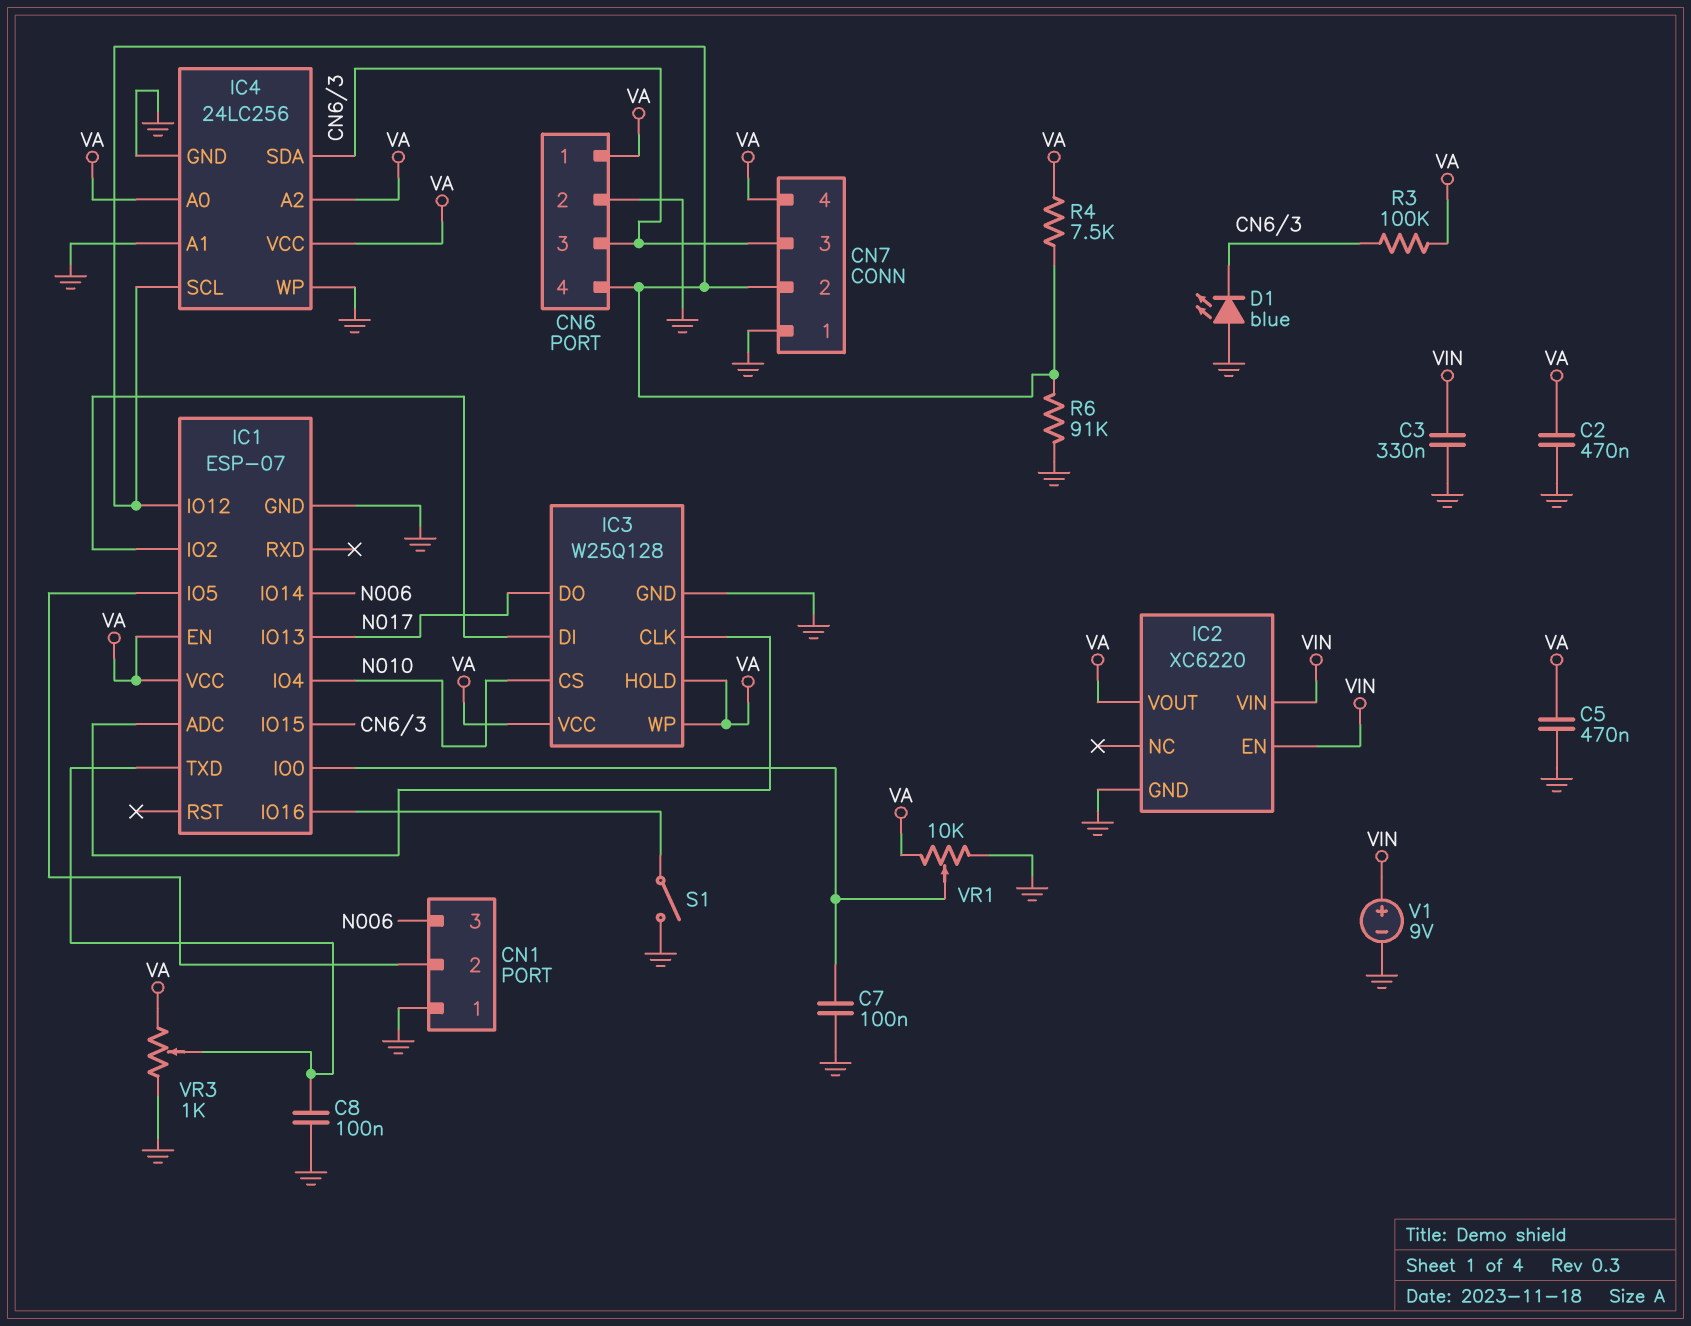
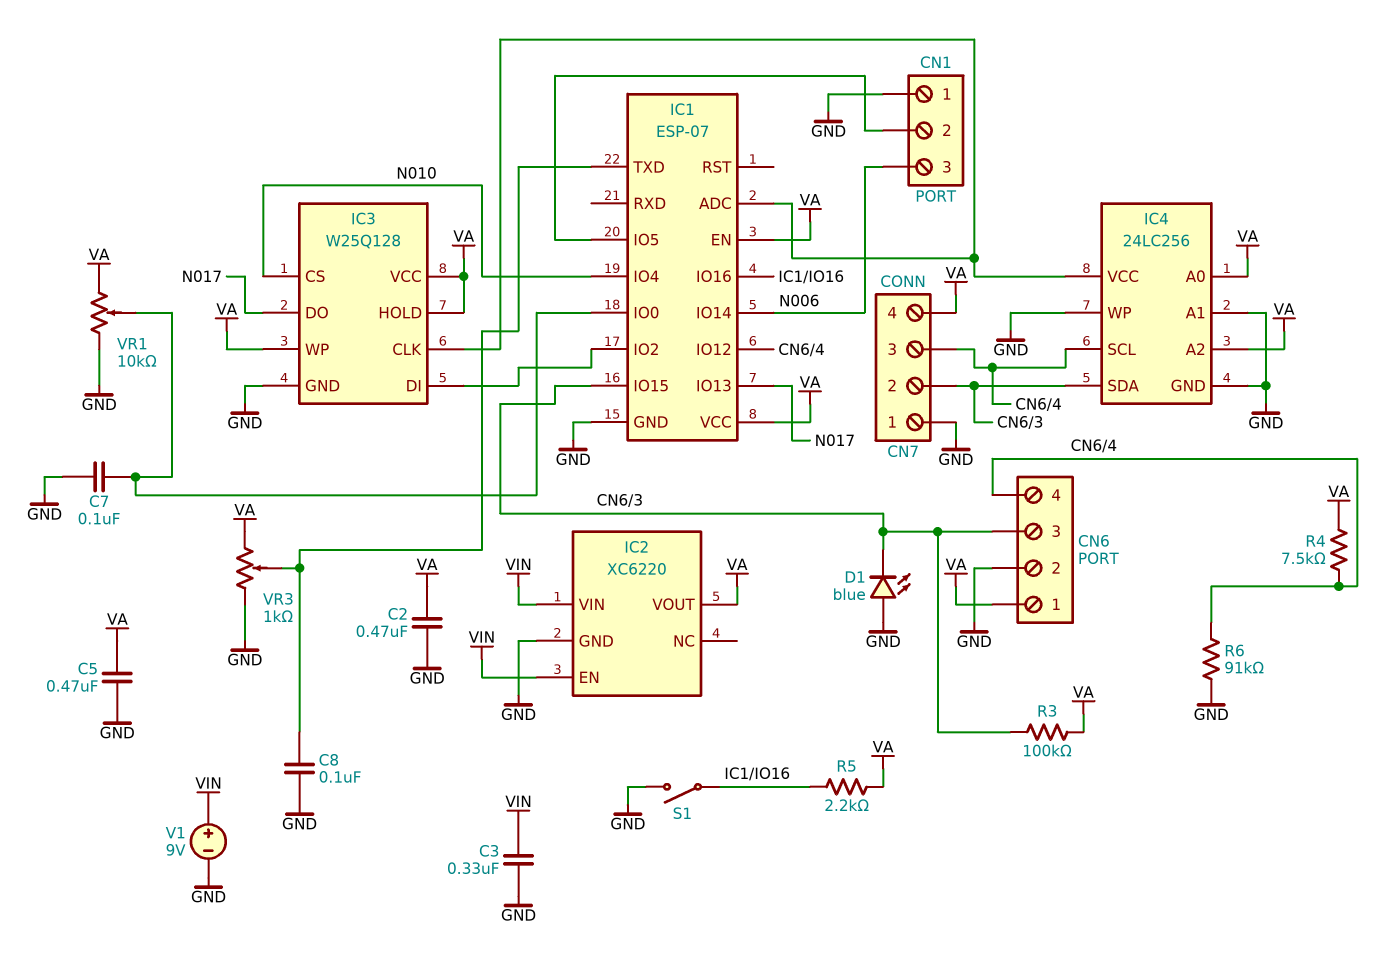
CN7 pin 2: CN6/4 -> CN6/3
CN7 pin 3: CN6/3 -> CN6/4
IC4 pin VCC: VA -> IC1/ADC
R5: none -> 2.2k (IC1/IO16, VA)

